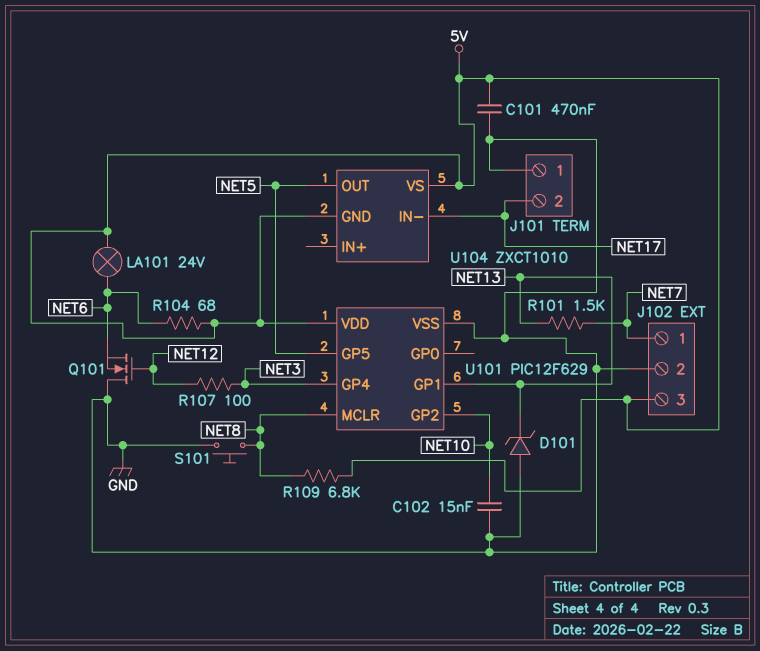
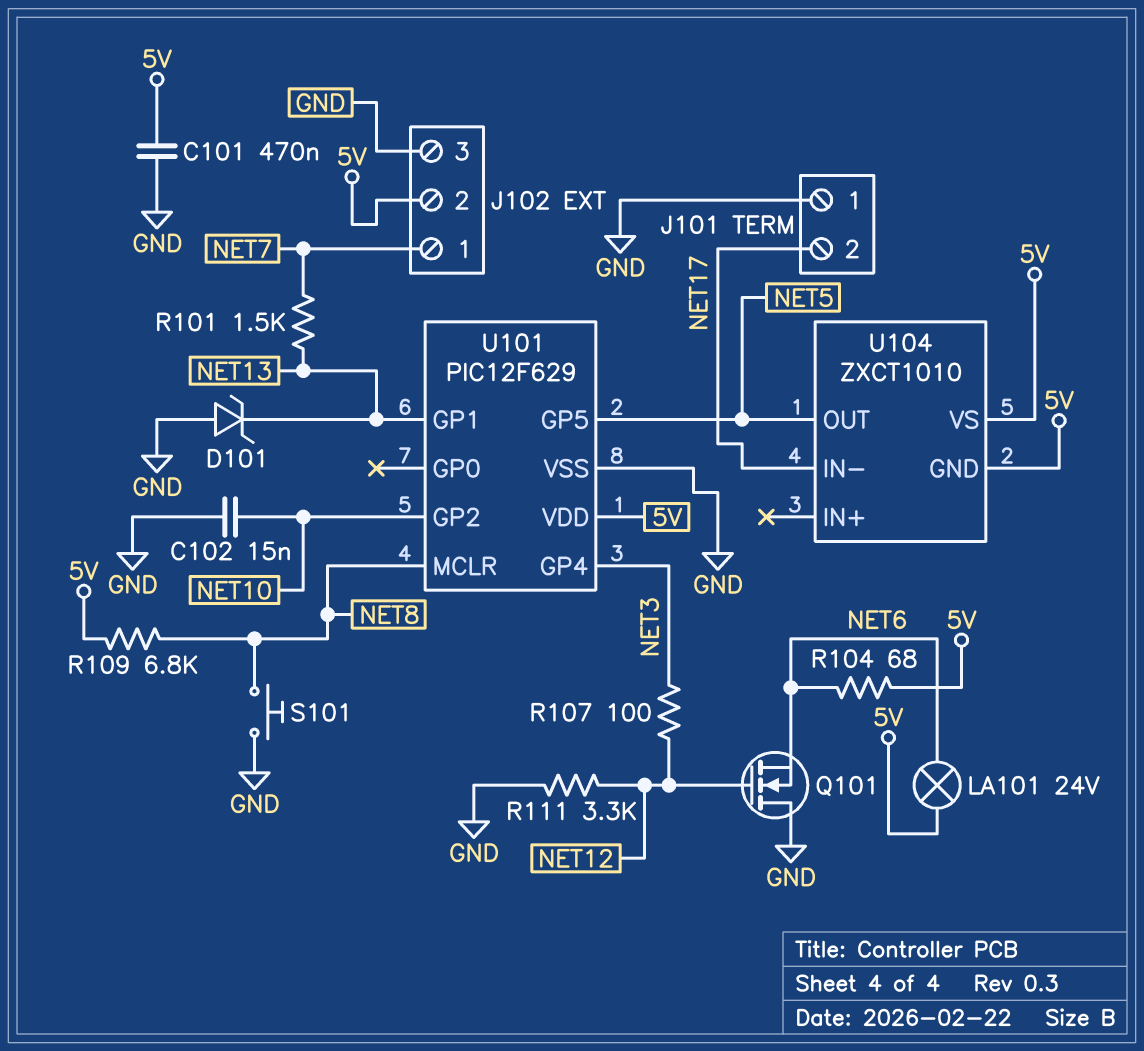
J102 pin 2: GND -> 5V
J102 pin 3: 5V -> GND
R111: none -> 3.3k (GND, NET12)

